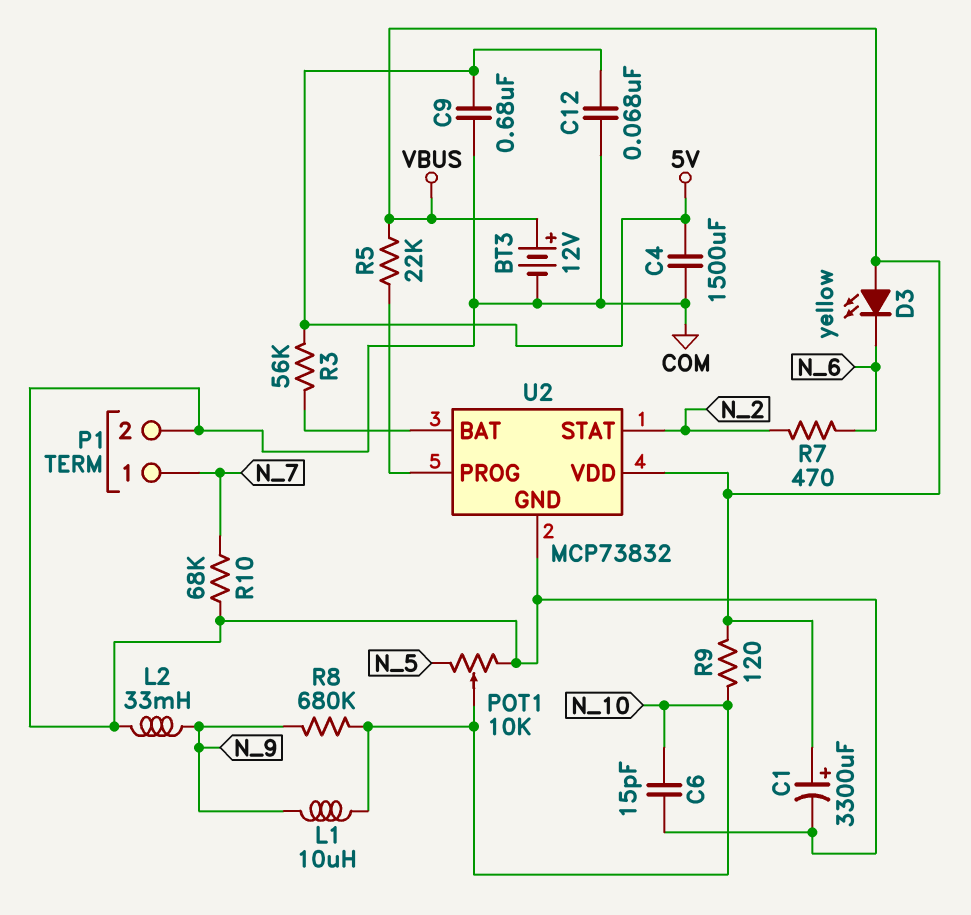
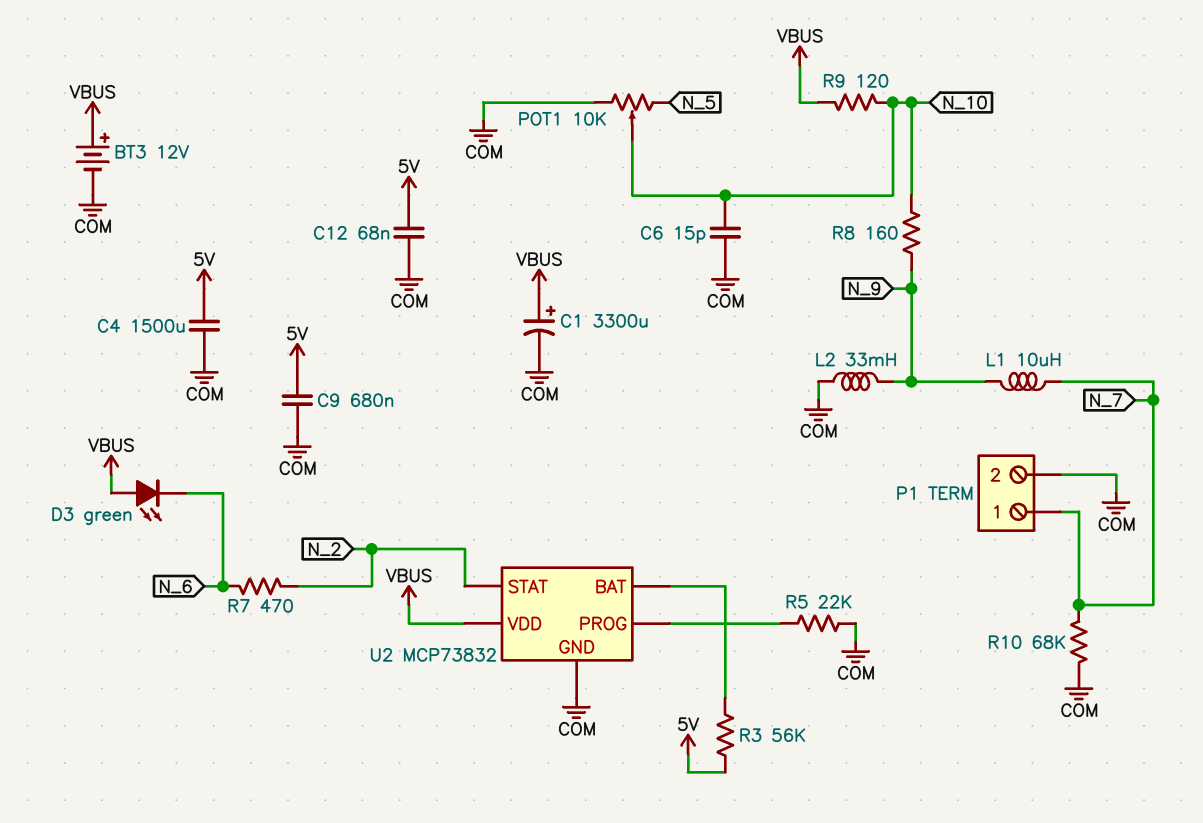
D3: LED yellow (A VBUS, K N_6) -> LED green (A VBUS, K N_6)
L1: 10uH (N_9, N_10) -> 10uH (N_7, N_9)
R5: 22k (U2/PROG, VBUS) -> 22k (COM, U2/PROG)
R8: 680k (N_9, N_10) -> 160 (N_9, N_10)

